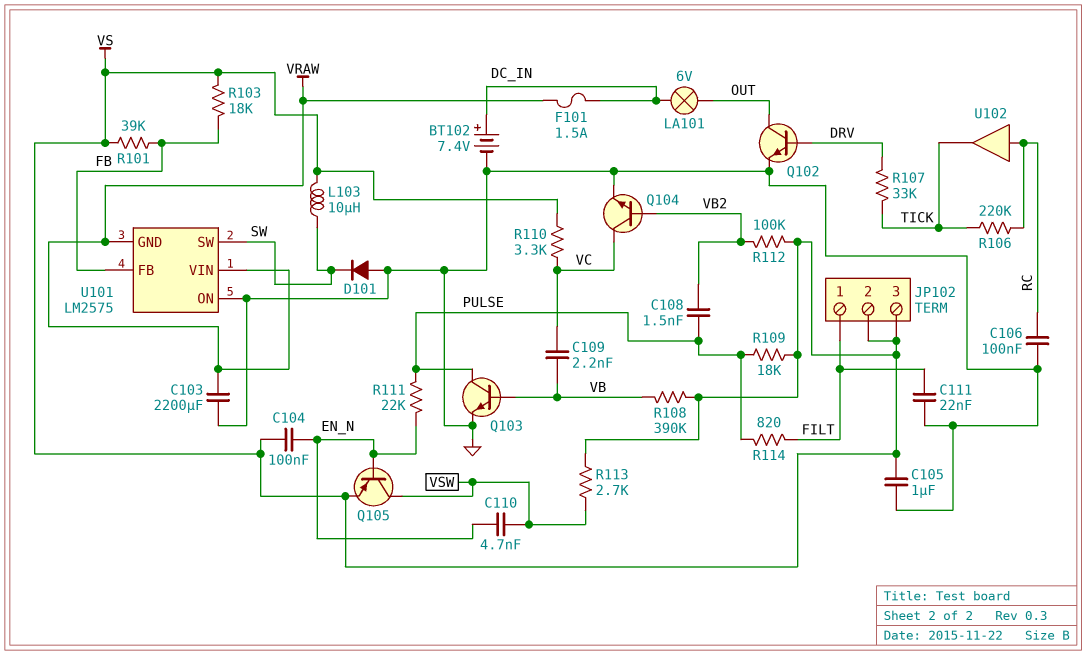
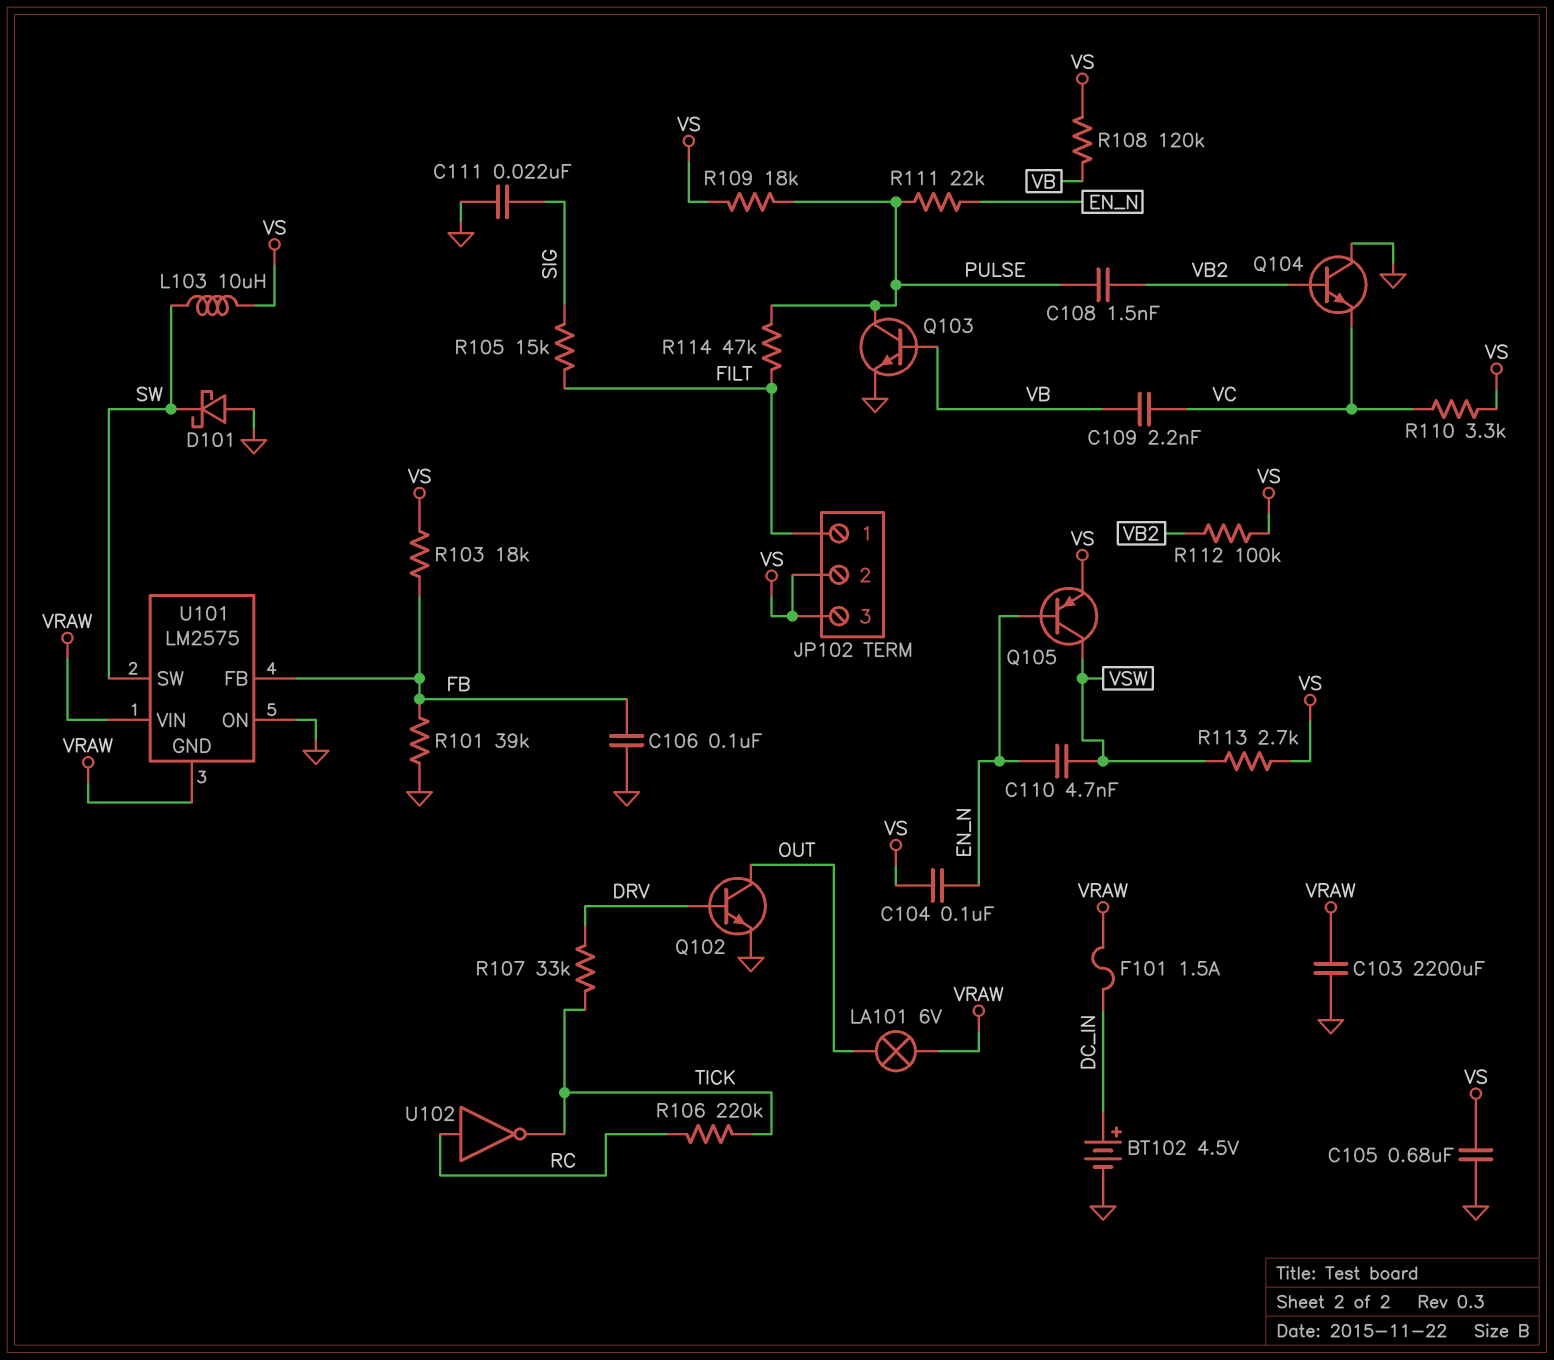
BT102: 7.4V (plus DC_IN, minus GND) -> 4.5V (plus DC_IN, minus GND)
C105: 1uF (GND, VS) -> 680nF (GND, VS)
C106: 100nF (GND, RC) -> 100nF (FB, GND)
C111: 22nF (FILT, GND) -> 22nF (GND, SIG)
D101: diode (A GND, K SW) -> schottky (A GND, K SW)
LA101: lamp 6V (DC_IN, OUT) -> lamp 6V (OUT, VRAW)
Q104: NPN (B VB2, C VC, E GND) -> NPN (B VB2, C GND, E VC)
R101: 39k (FB, VS) -> 39k (FB, GND)
R105: none -> 15k (FILT, SIG)
R108: 390k (VB, VS) -> 120k (VB, VS)
R114: 820 (FILT, PULSE) -> 47k (FILT, PULSE)
U102: buffer (in RC, out TICK) -> NOT (in RC, out TICK)

